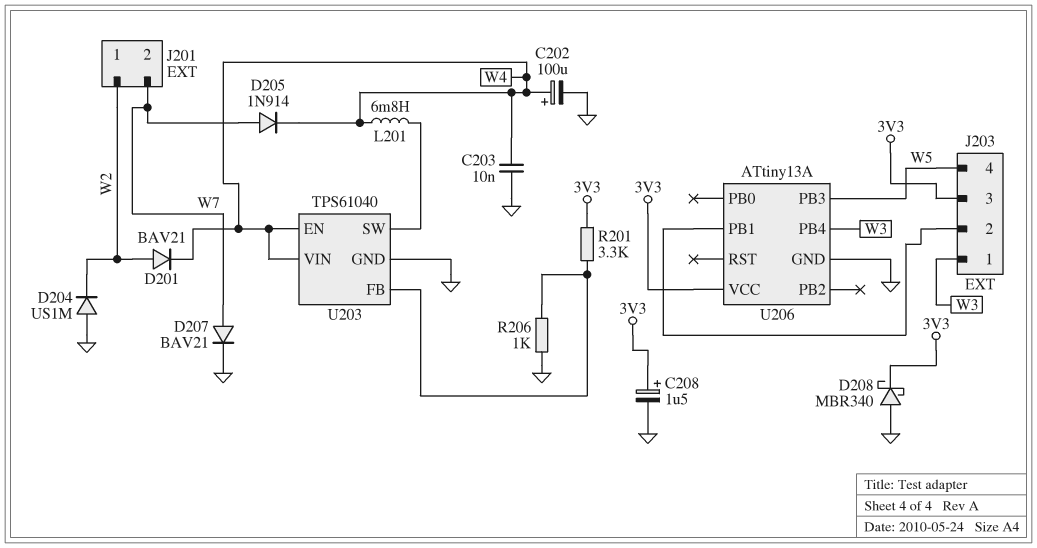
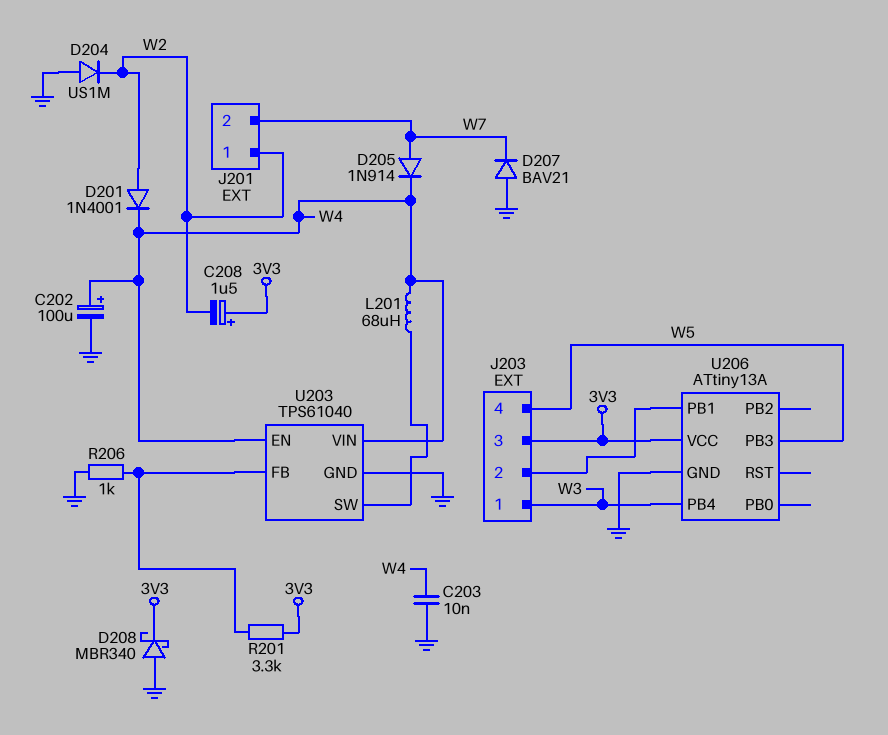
C208: 1.5uF (plus 3V3, minus GND) -> 1.5uF (plus 3V3, minus W2)
D201: diode BAV21 (A W2, K W4) -> diode 1N4001 (A W2, K W4)
D207: diode BAV21 (A W7, K GND) -> diode BAV21 (A GND, K W7)
L201: 6.8mH (U203/SW, W4) -> 68uH (U203/SW, W4)

